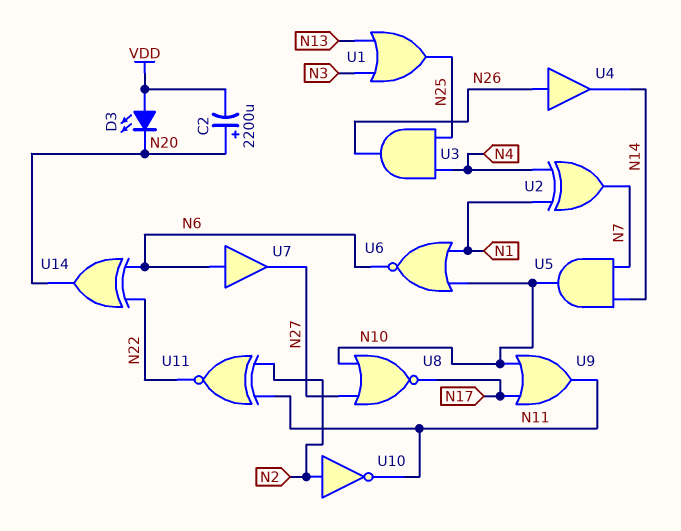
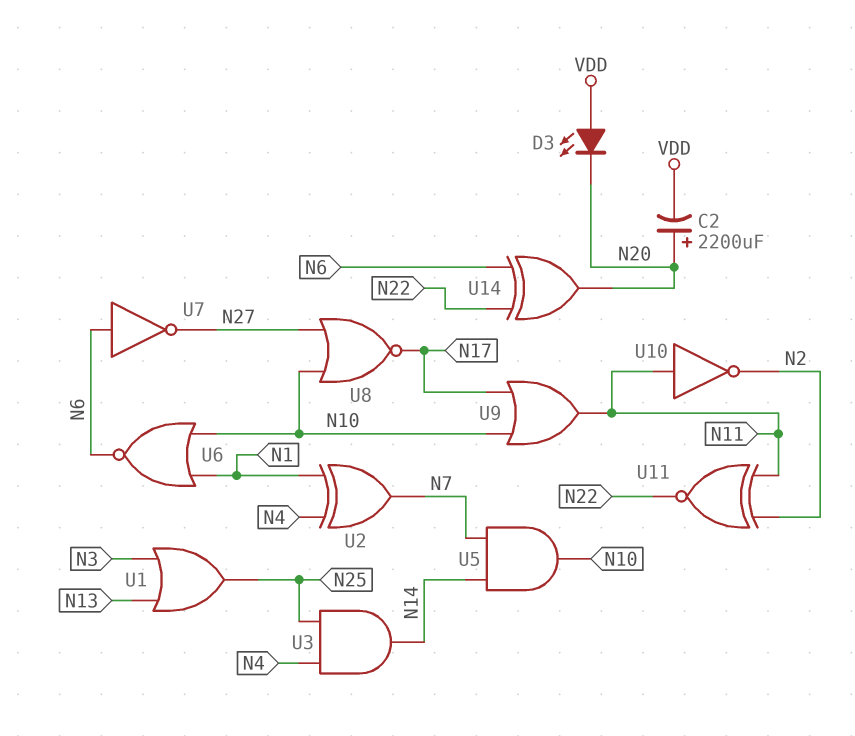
U3: AND (in N4, in N25, out N26) -> AND (in N4, in N25, out N14)
U4: buffer (in N26, out N14) -> none
U7: buffer (in N6, out N27) -> NOT (in N6, out N27)
U10: NOT (in N2, out N11) -> NOT (in N11, out N2)

